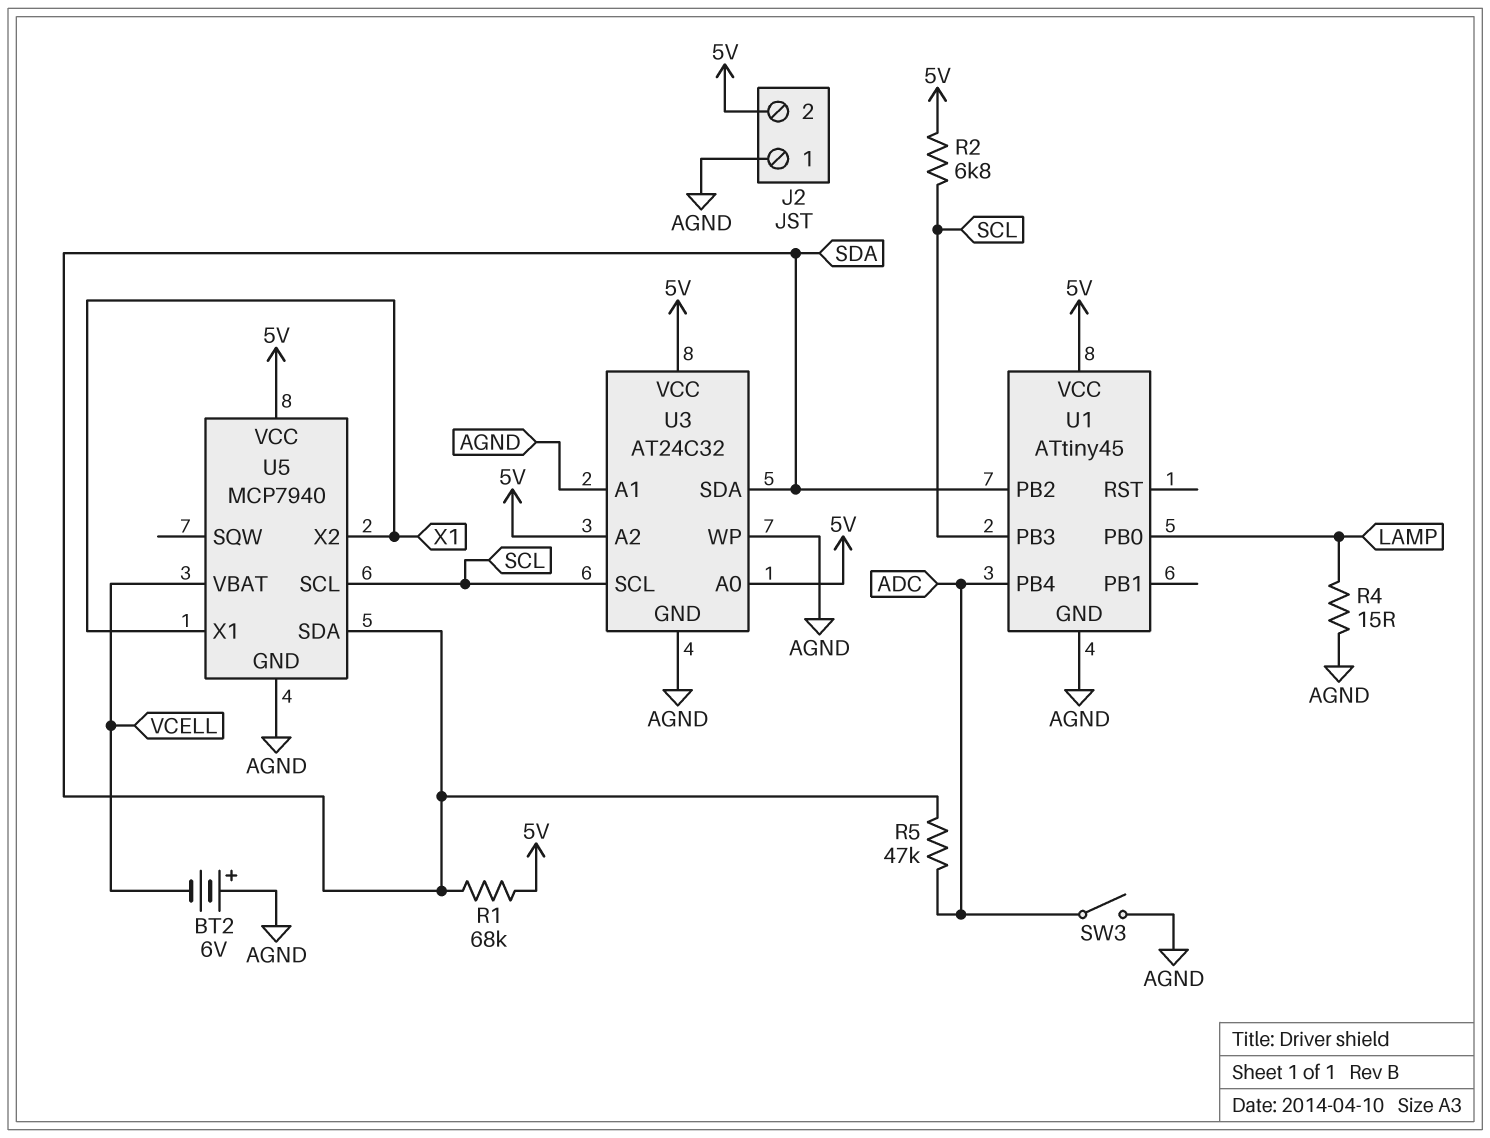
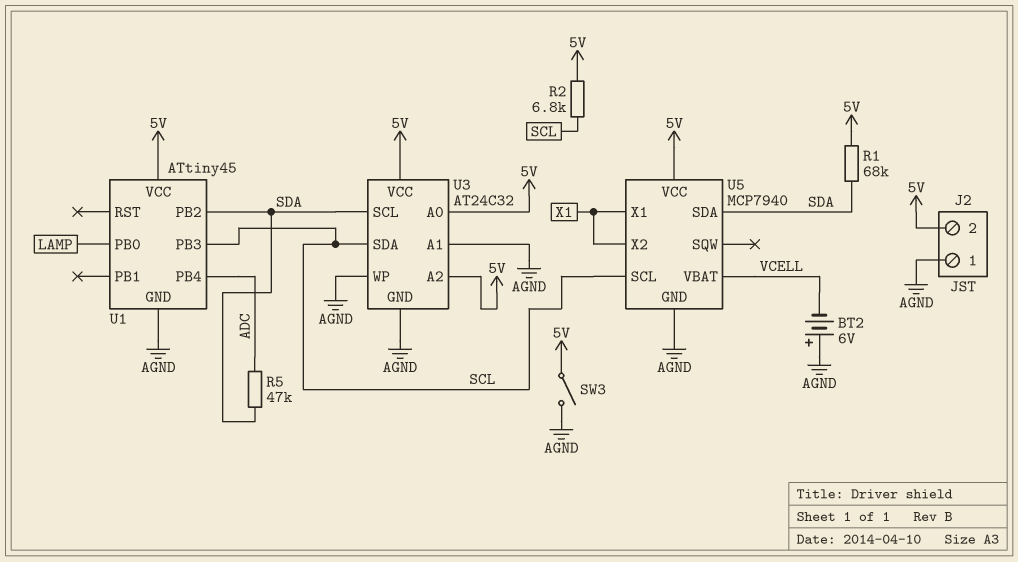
R4: 15 (AGND, LAMP) -> none
SW3: switch (ADC, AGND) -> switch (5V, AGND)
U3 pin SCL: SCL -> SDA
U3 pin SDA: SDA -> SCL

